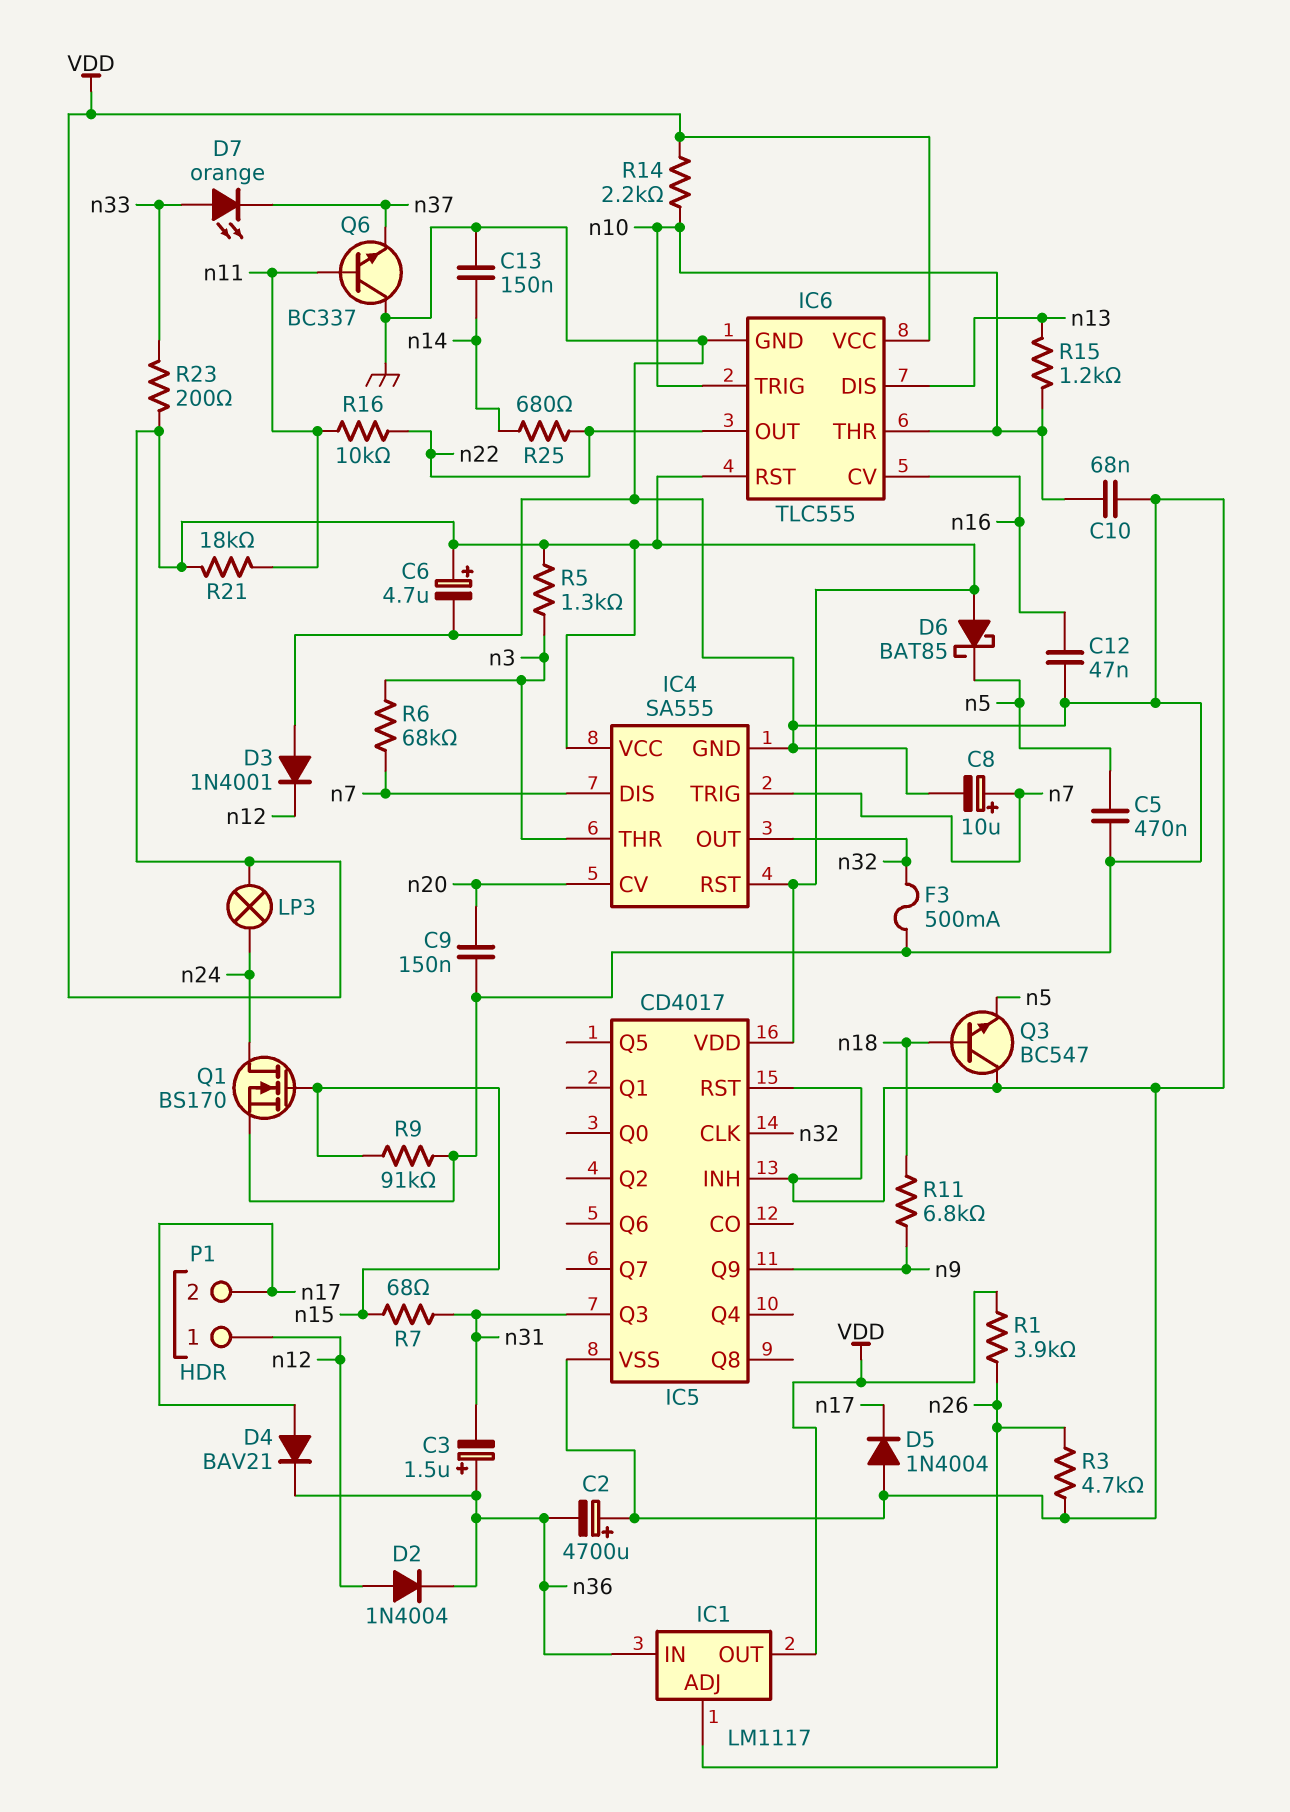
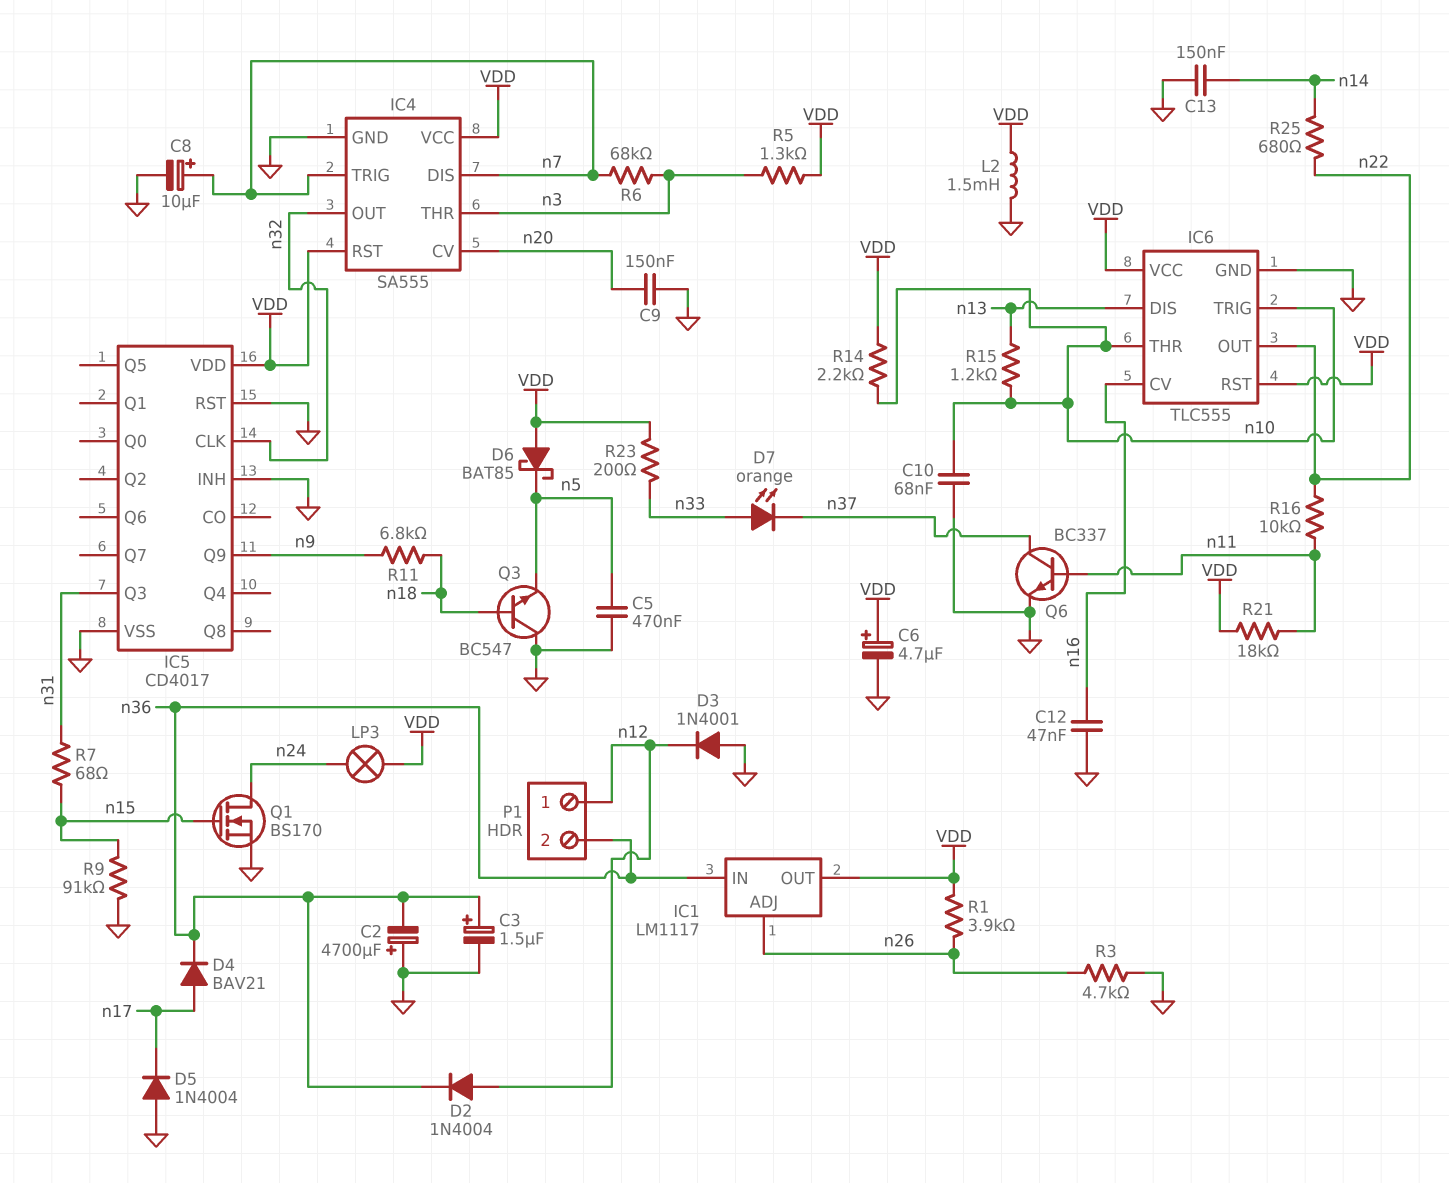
C3: 1.5uF (plus n36, minus n31) -> 1.5uF (plus n36, minus GND)
F3: 500mA (GND, n32) -> none
L2: none -> 1.5mH (GND, VDD)
P1 pin 2: n17 -> n36
Q6: NPN BC337 (B n11, C GND, E n37) -> NPN BC337 (B n11, C n37, E GND)

